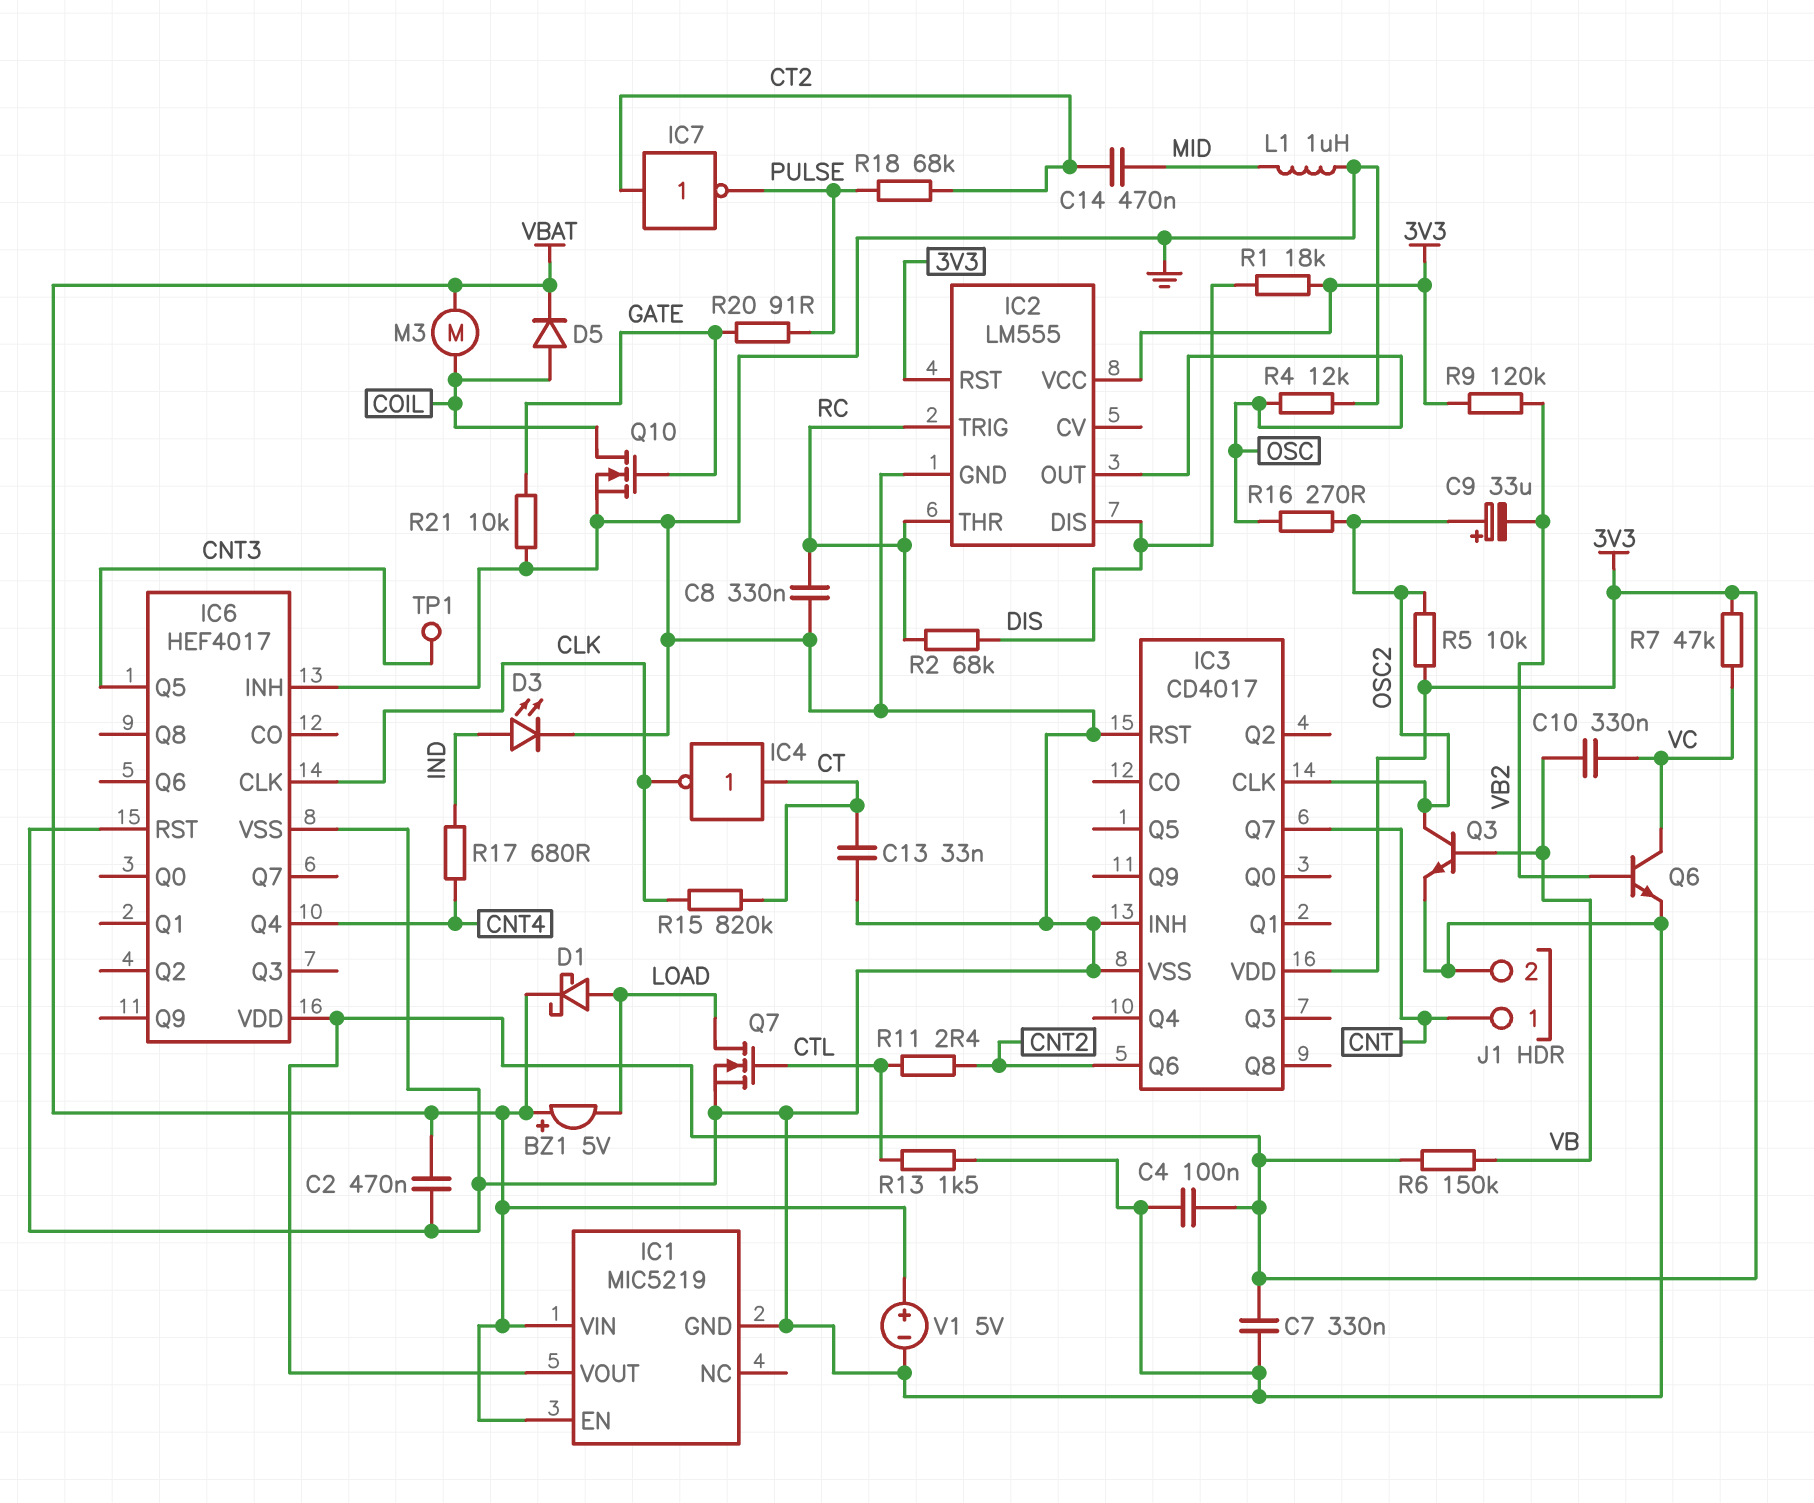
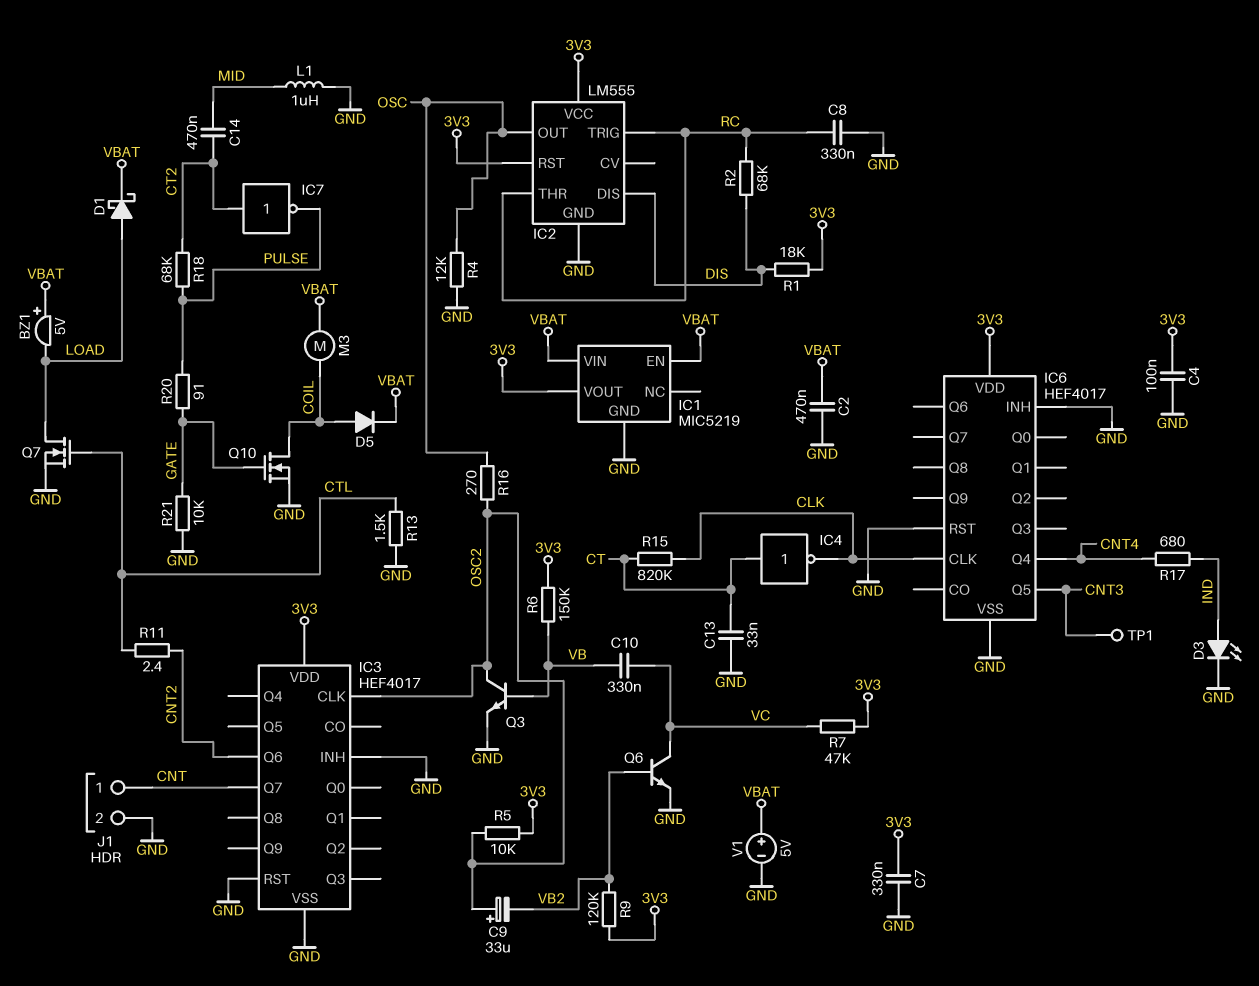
IC3: CD4017 -> HEF4017

